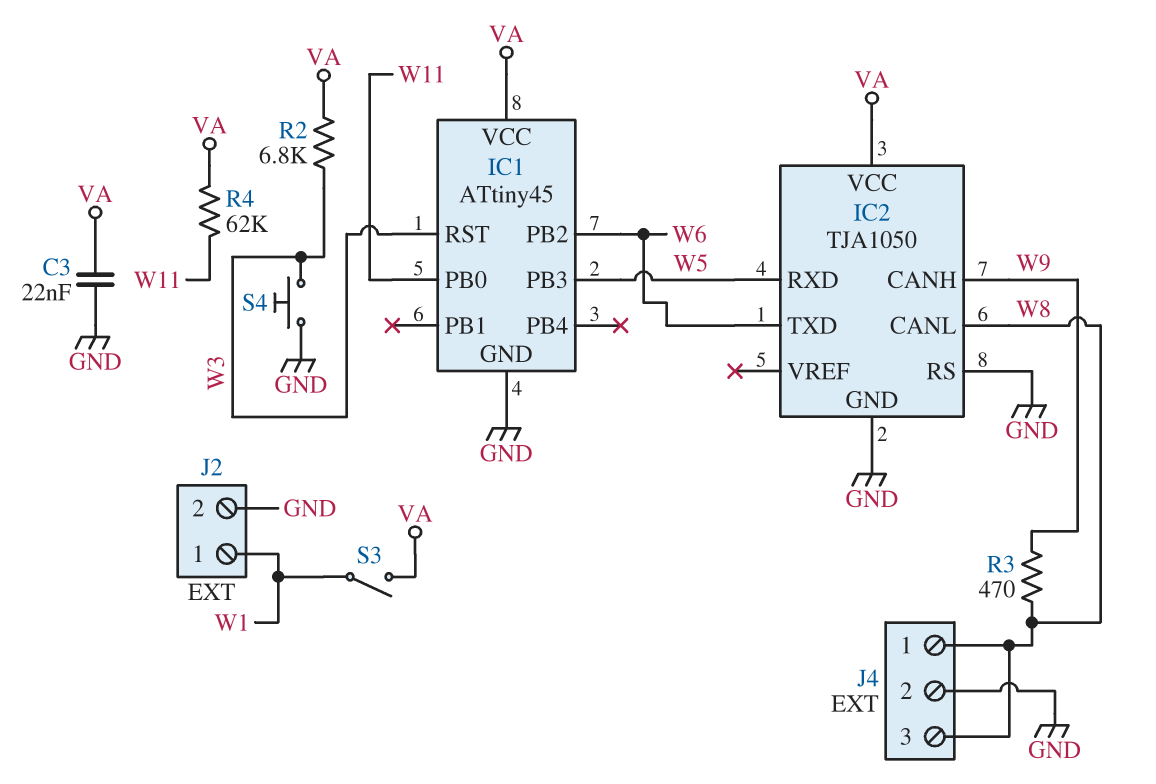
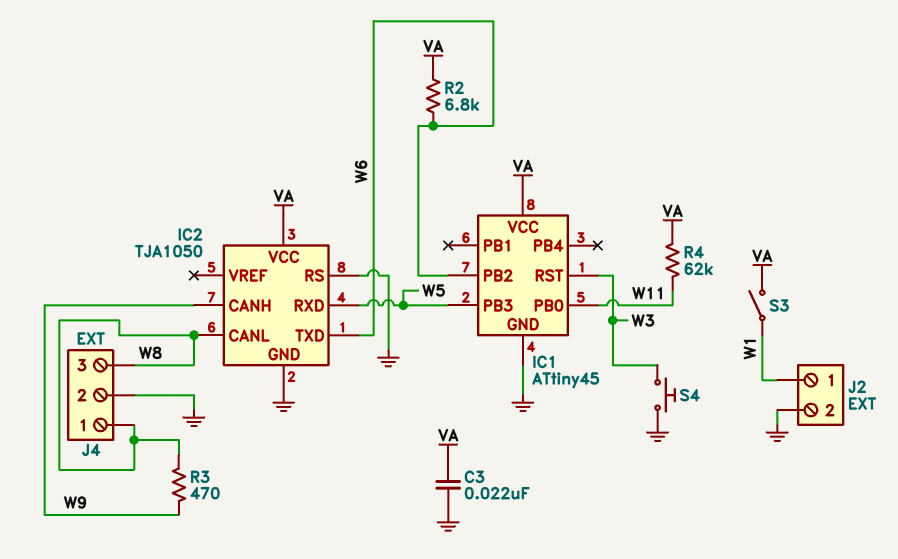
R2: 6.8k (VA, W3) -> 6.8k (VA, W6)

